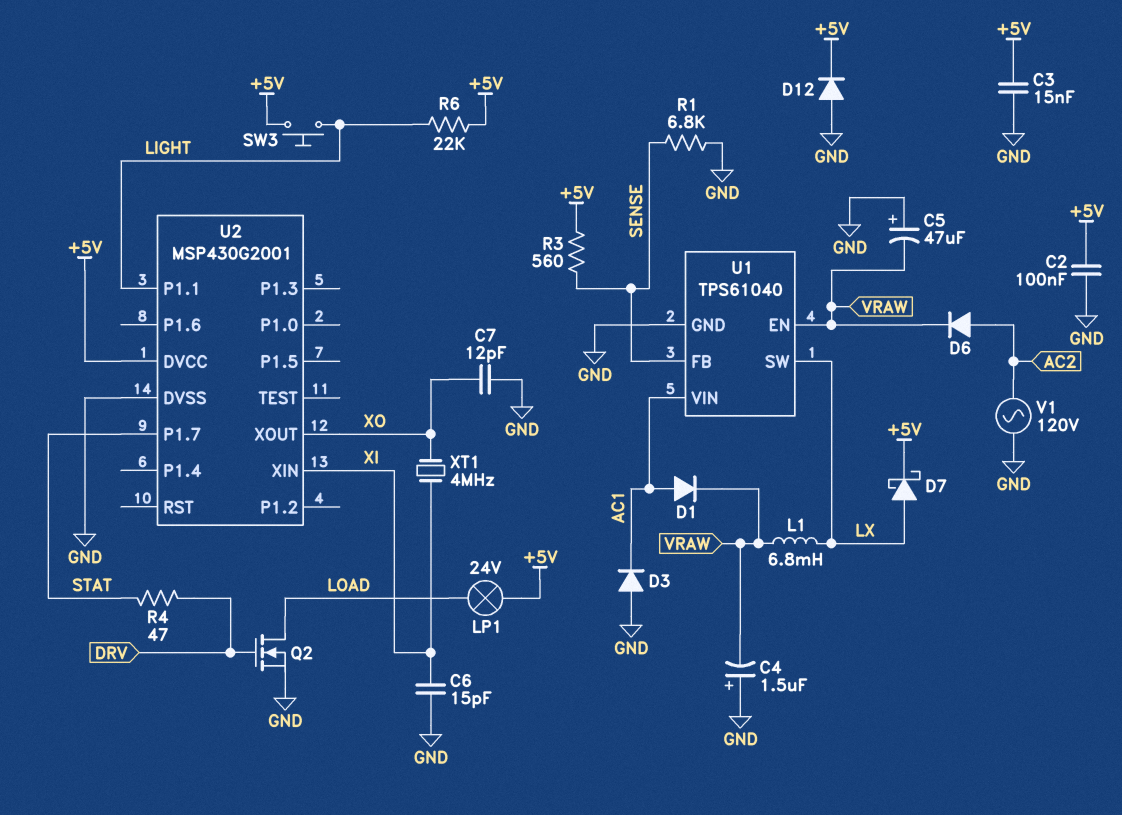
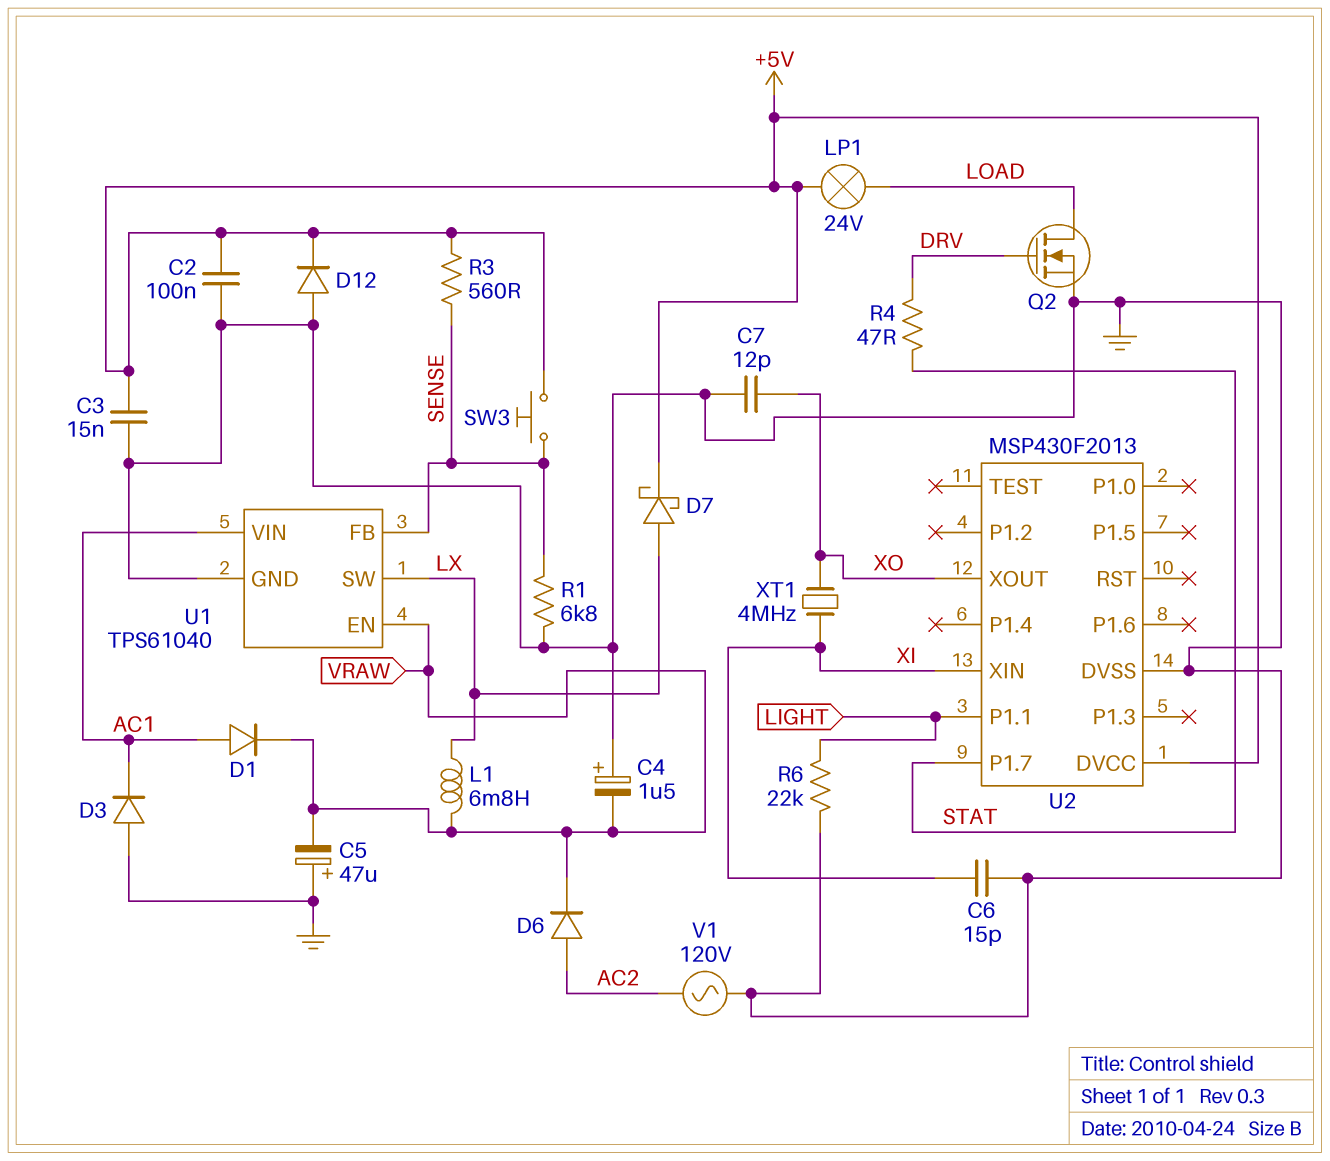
R6: 22k (+5V, LIGHT) -> 22k (GND, LIGHT)
SW3: button (+5V, LIGHT) -> button (+5V, SENSE)
U2: MSP430G2001 -> MSP430F2013

